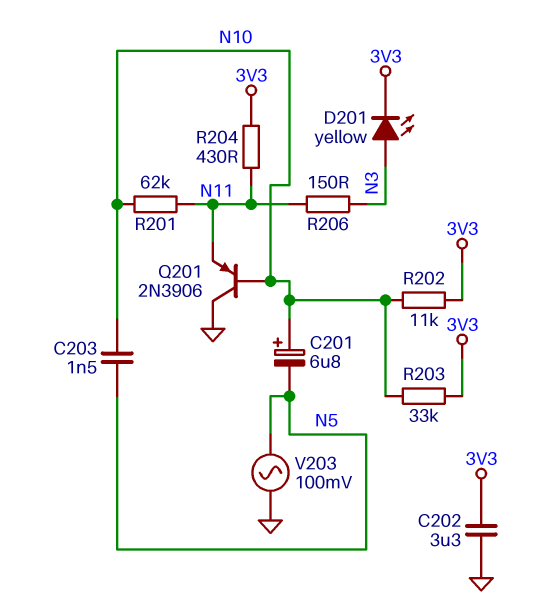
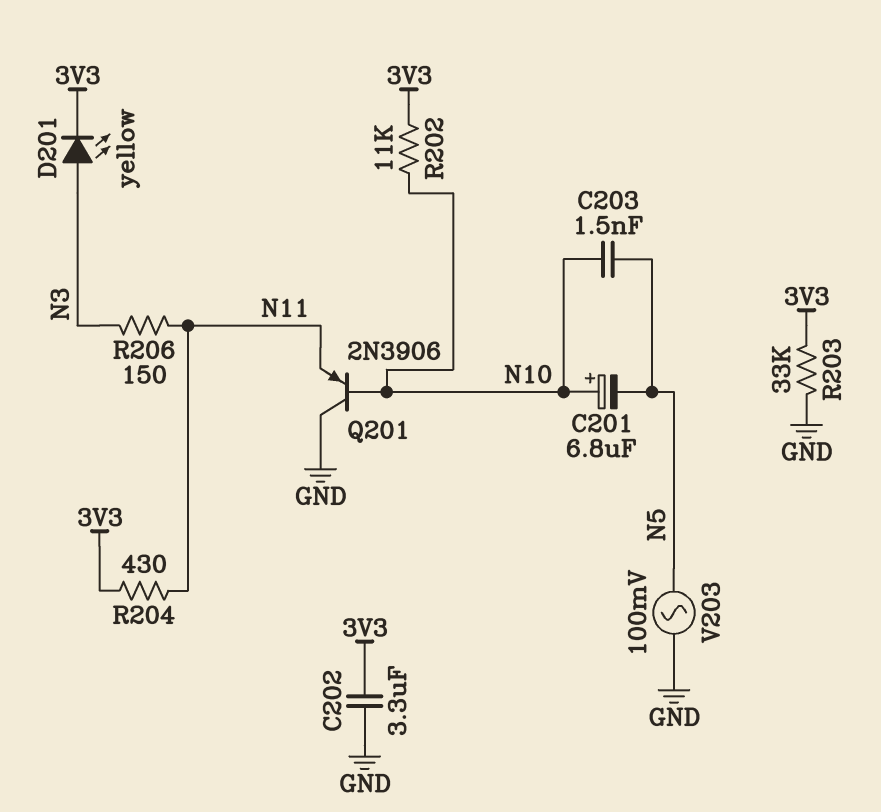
R201: 62k (N10, N11) -> none
R203: 33k (3V3, N10) -> 33k (3V3, GND)

